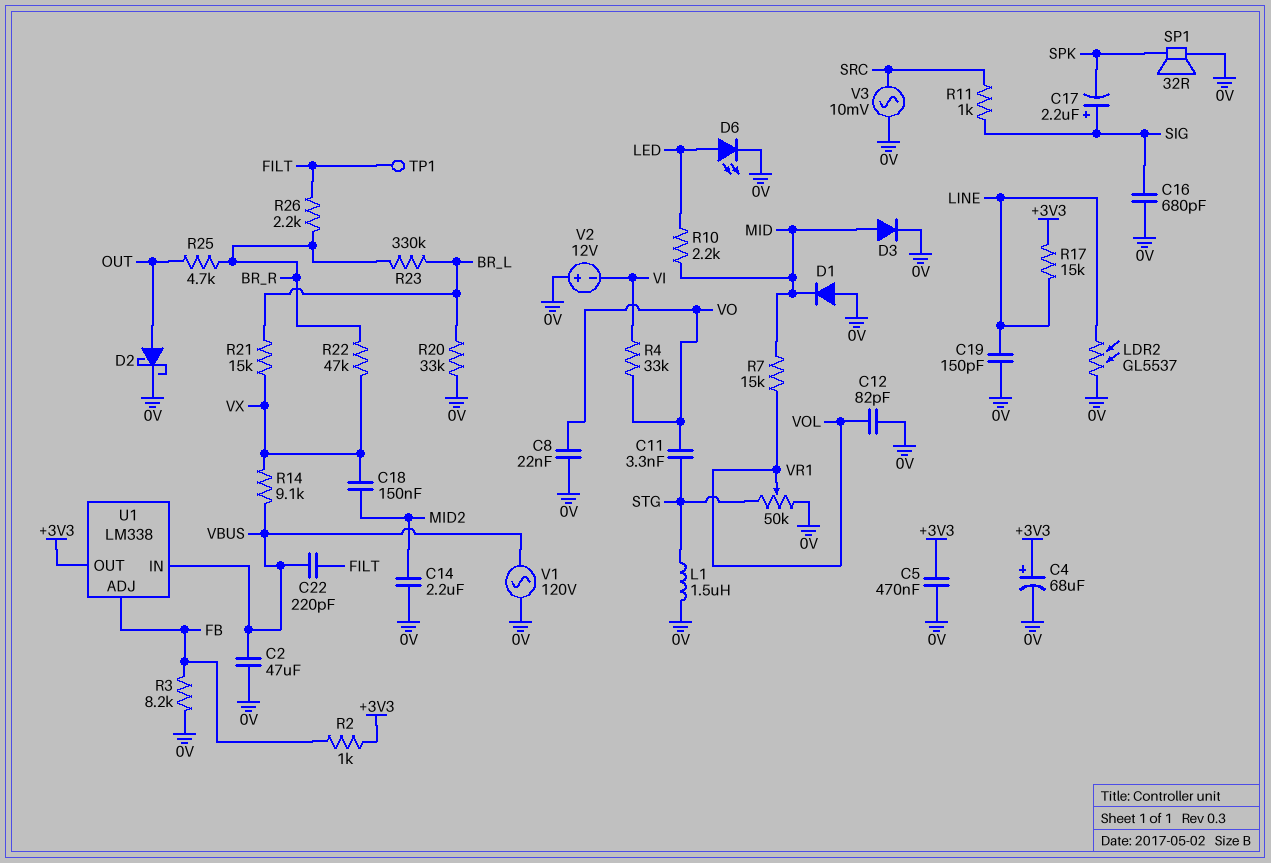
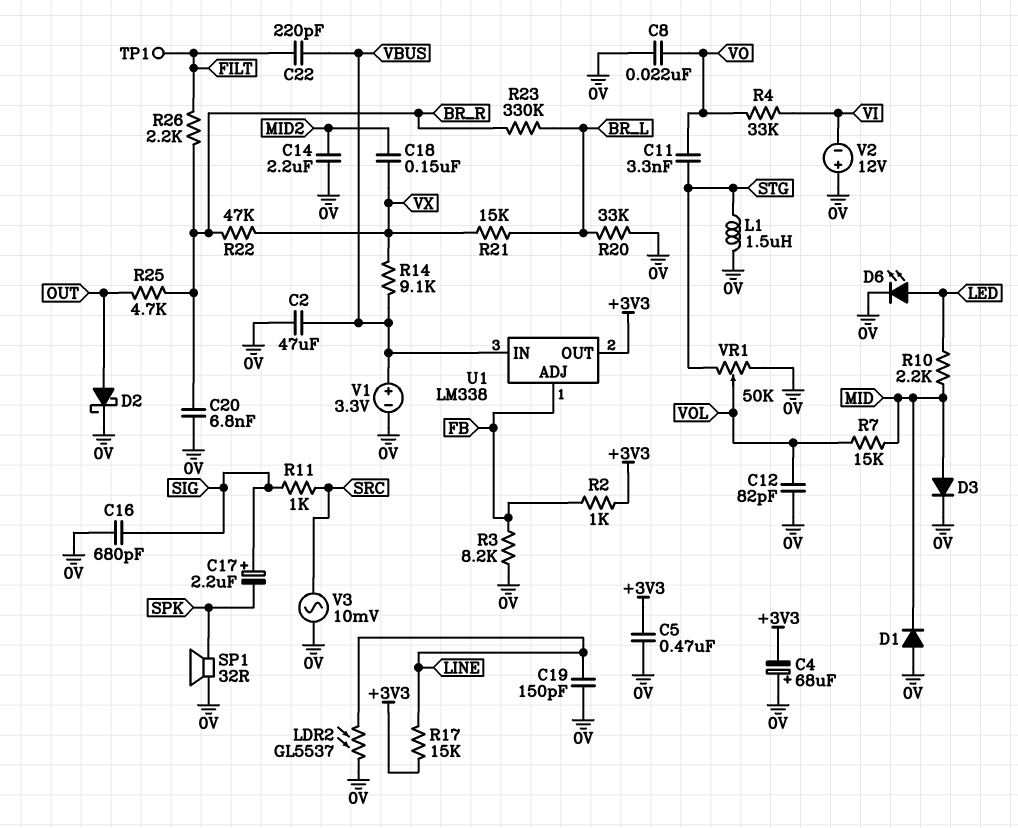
C4: 68uF (plus +3V3, minus 0V) -> 68uF (plus 0V, minus +3V3)
C20: none -> 6.8nF (0V, BR_R)
V1: AC 120V (0V, VBUS) -> 3.3V (plus VBUS, minus 0V)

